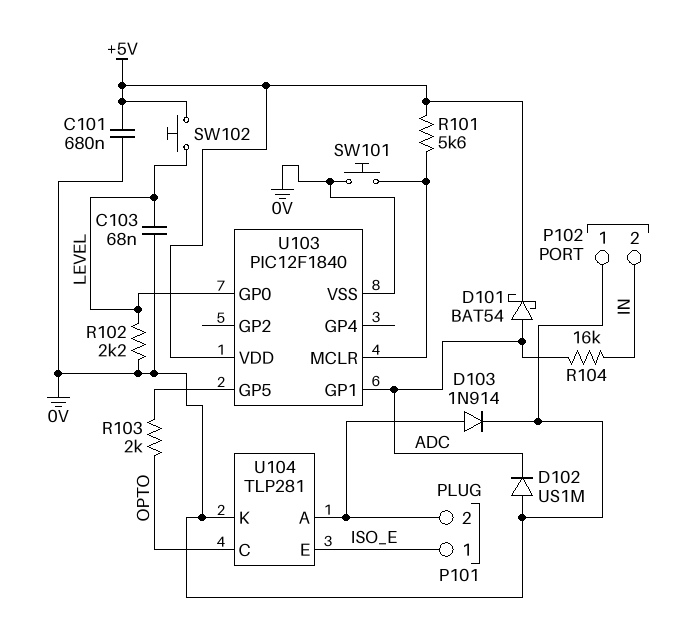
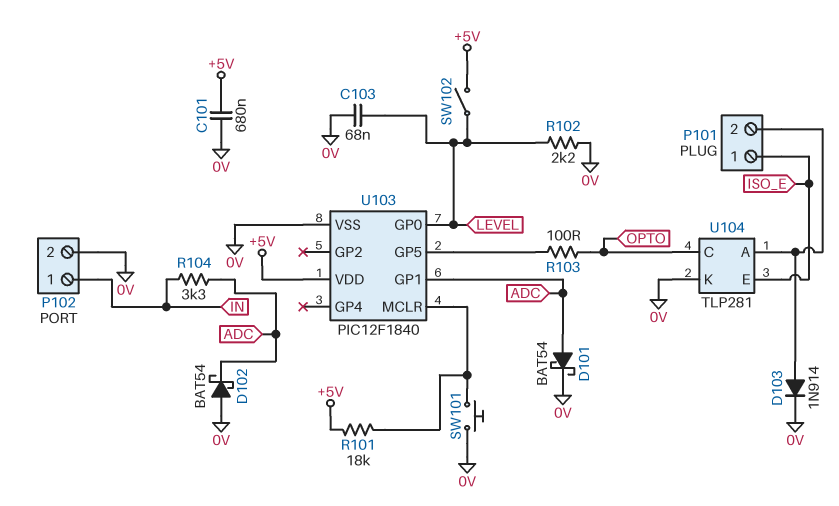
D101: schottky BAT54 (A ADC, K +5V) -> schottky BAT54 (A ADC, K 0V)
D102: diode US1M (A 0V, K ADC) -> schottky BAT54 (A 0V, K ADC)
P102 pin 1: 0V -> IN
P102 pin 2: IN -> 0V
R101: 5.6k (+5V, U103/MCLR) -> 18k (+5V, U103/MCLR)
R103: 2k (OPTO, U103/GP5) -> 100 (OPTO, U103/GP5)
R104: 16k (ADC, IN) -> 3.3k (ADC, IN)
SW102: button (+5V, LEVEL) -> switch (+5V, LEVEL)

